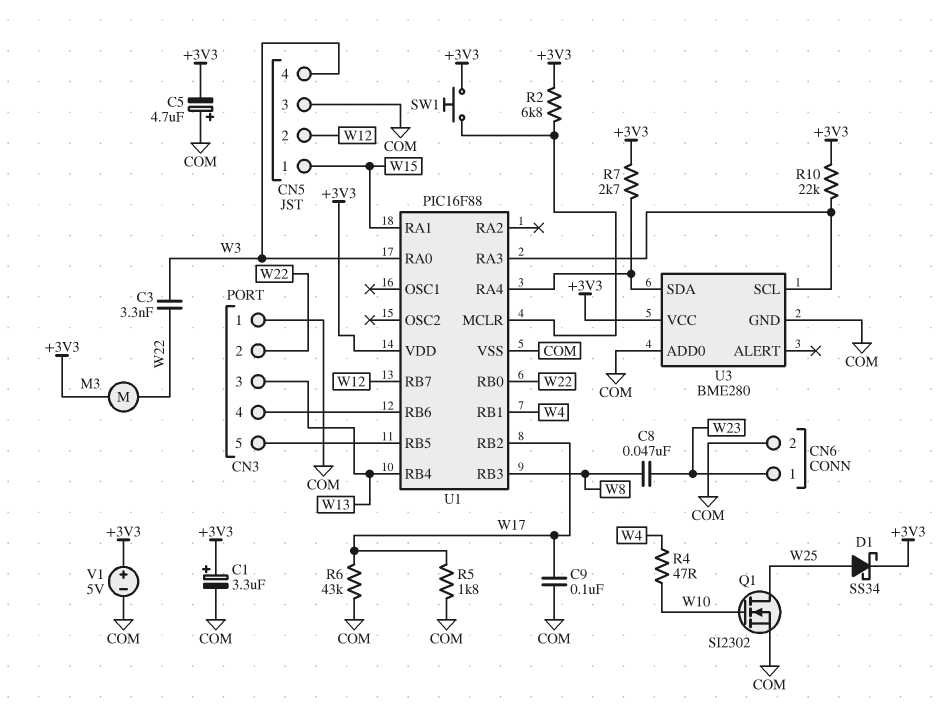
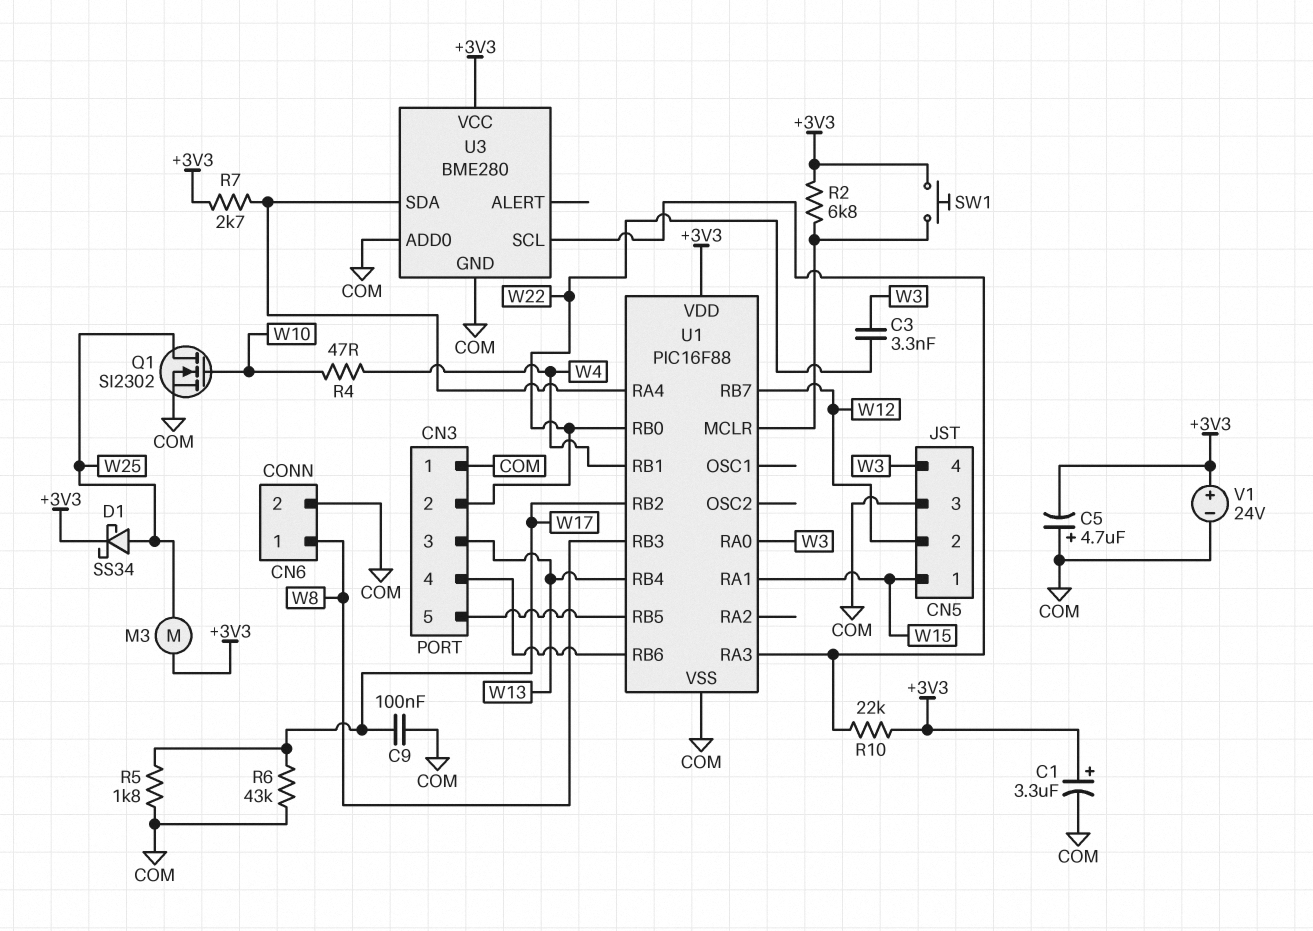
C8: 47nF (W8, W23) -> none
CN6 pin 1: W23 -> W8
M3: motor (+3V3, W22) -> motor (+3V3, W25)
V1: 5V (plus +3V3, minus COM) -> 24V (plus +3V3, minus COM)

